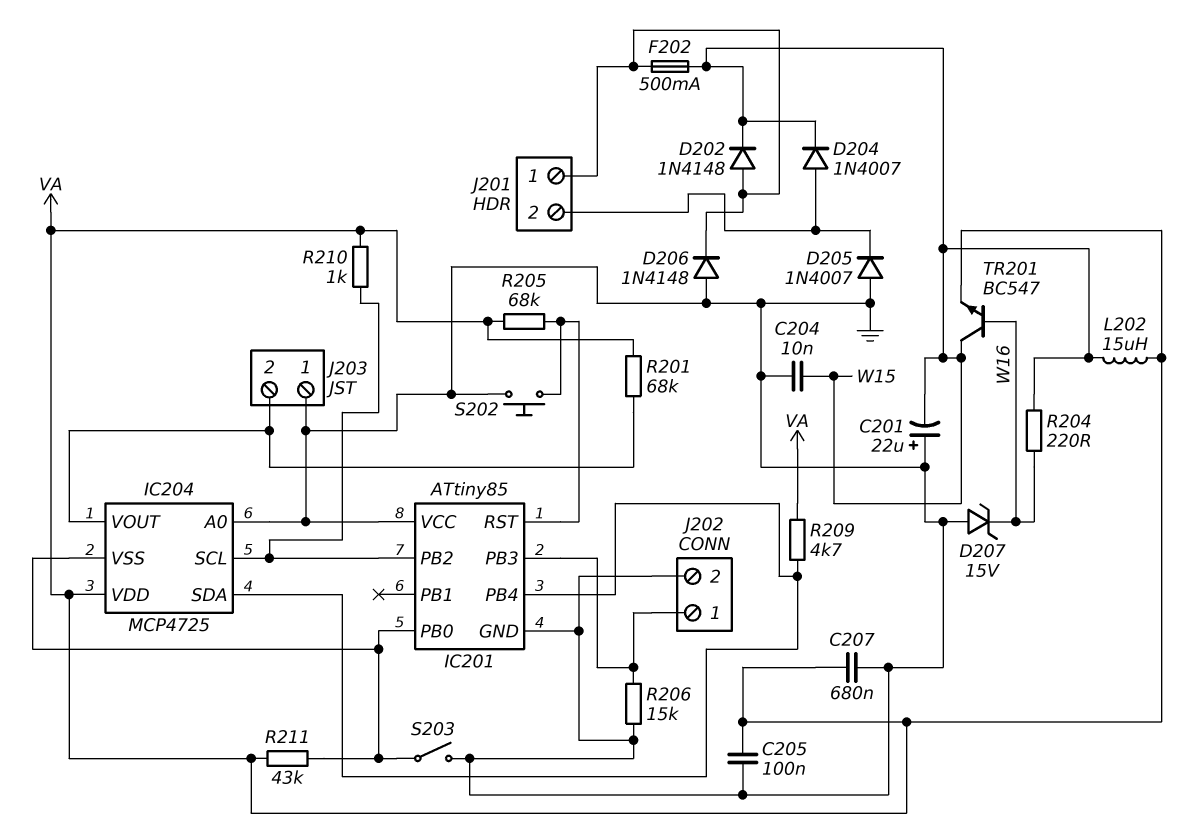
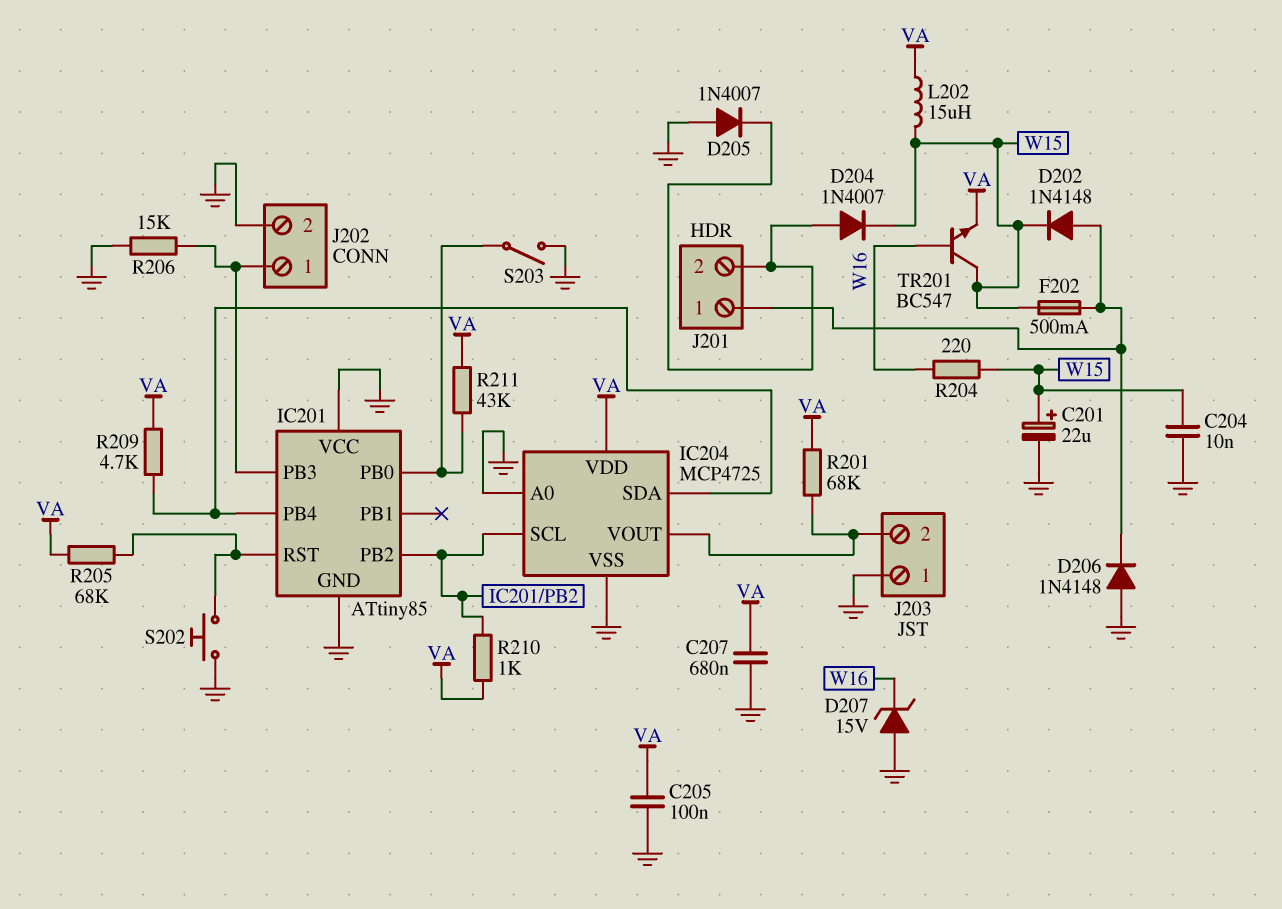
C201: 22uF (plus GND, minus W15) -> 22uF (plus W15, minus GND)
IC204 pin VSS: IC201/PB0 -> GND

